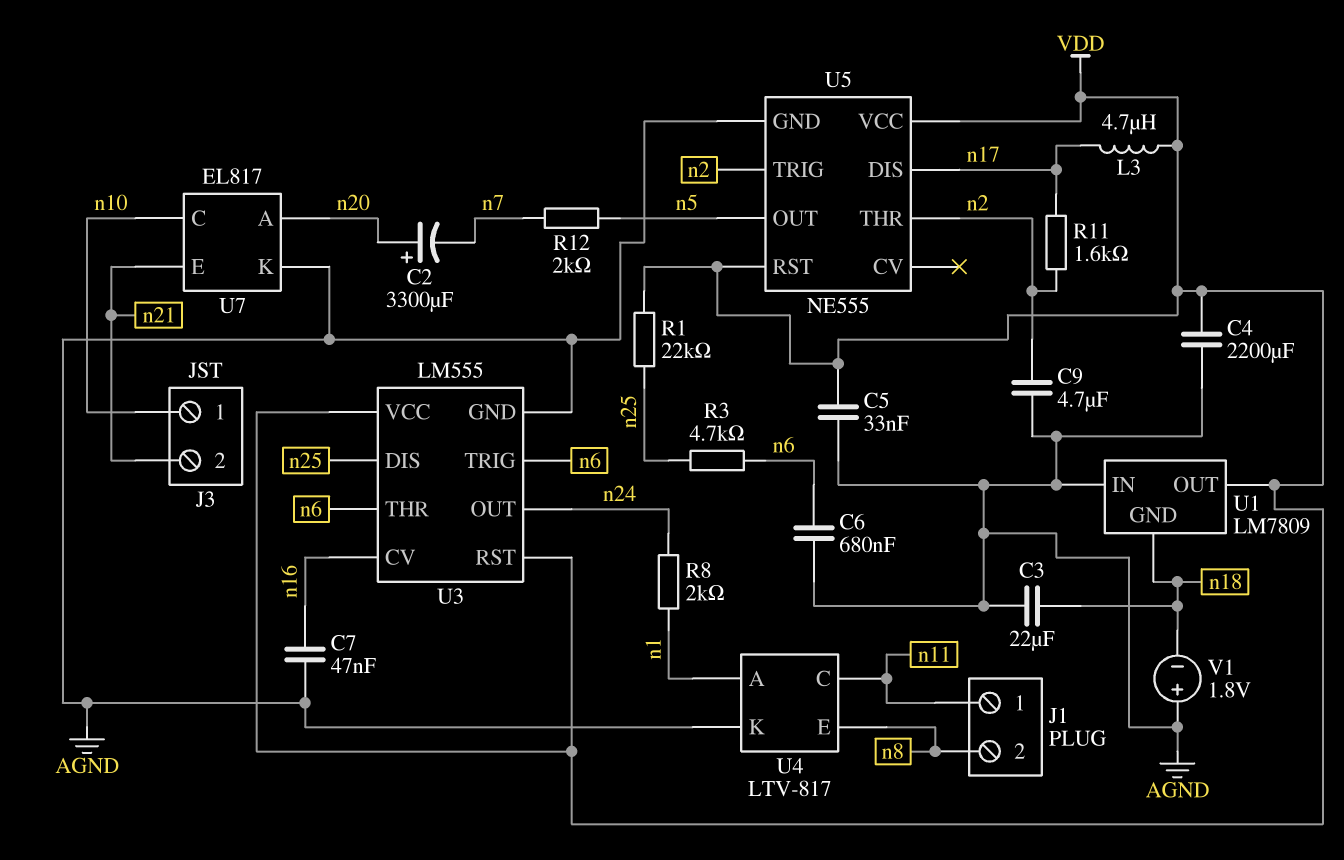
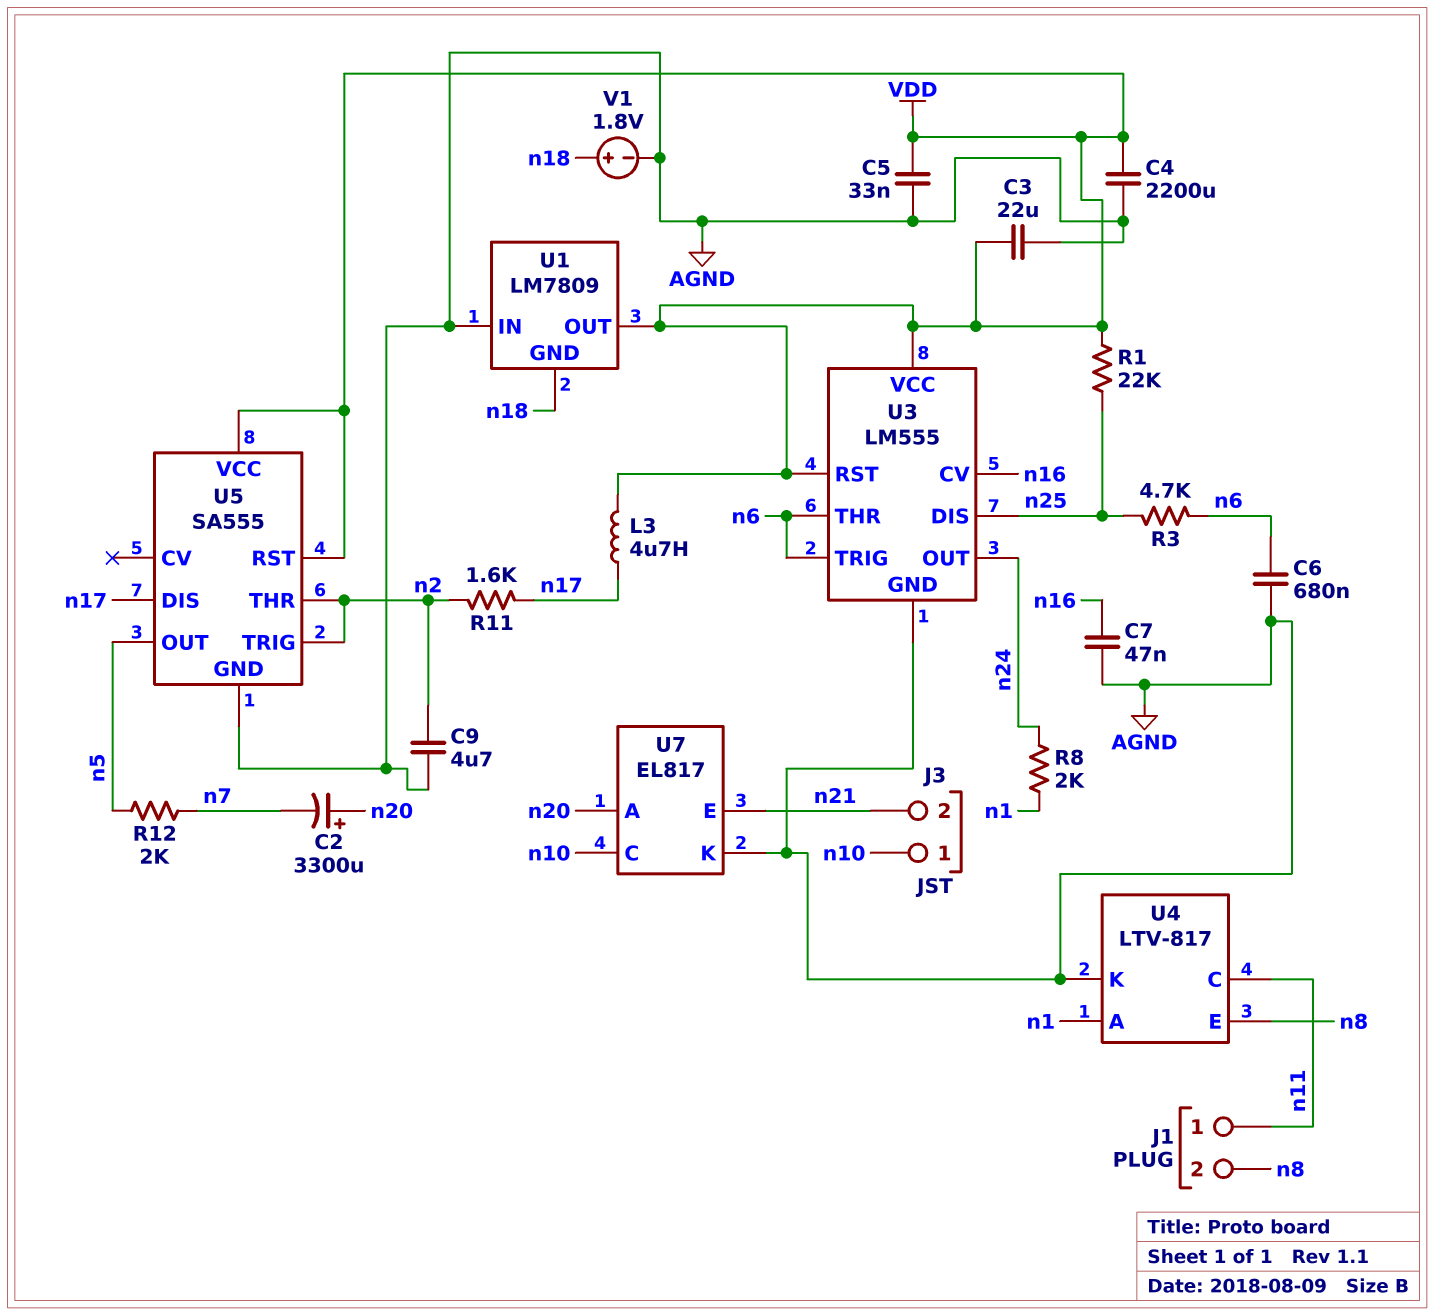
C3: 22uF (AGND, n18) -> 22uF (AGND, VDD)
U5: NE555 -> SA555
V1: 1.8V (plus AGND, minus n18) -> 1.8V (plus n18, minus AGND)

